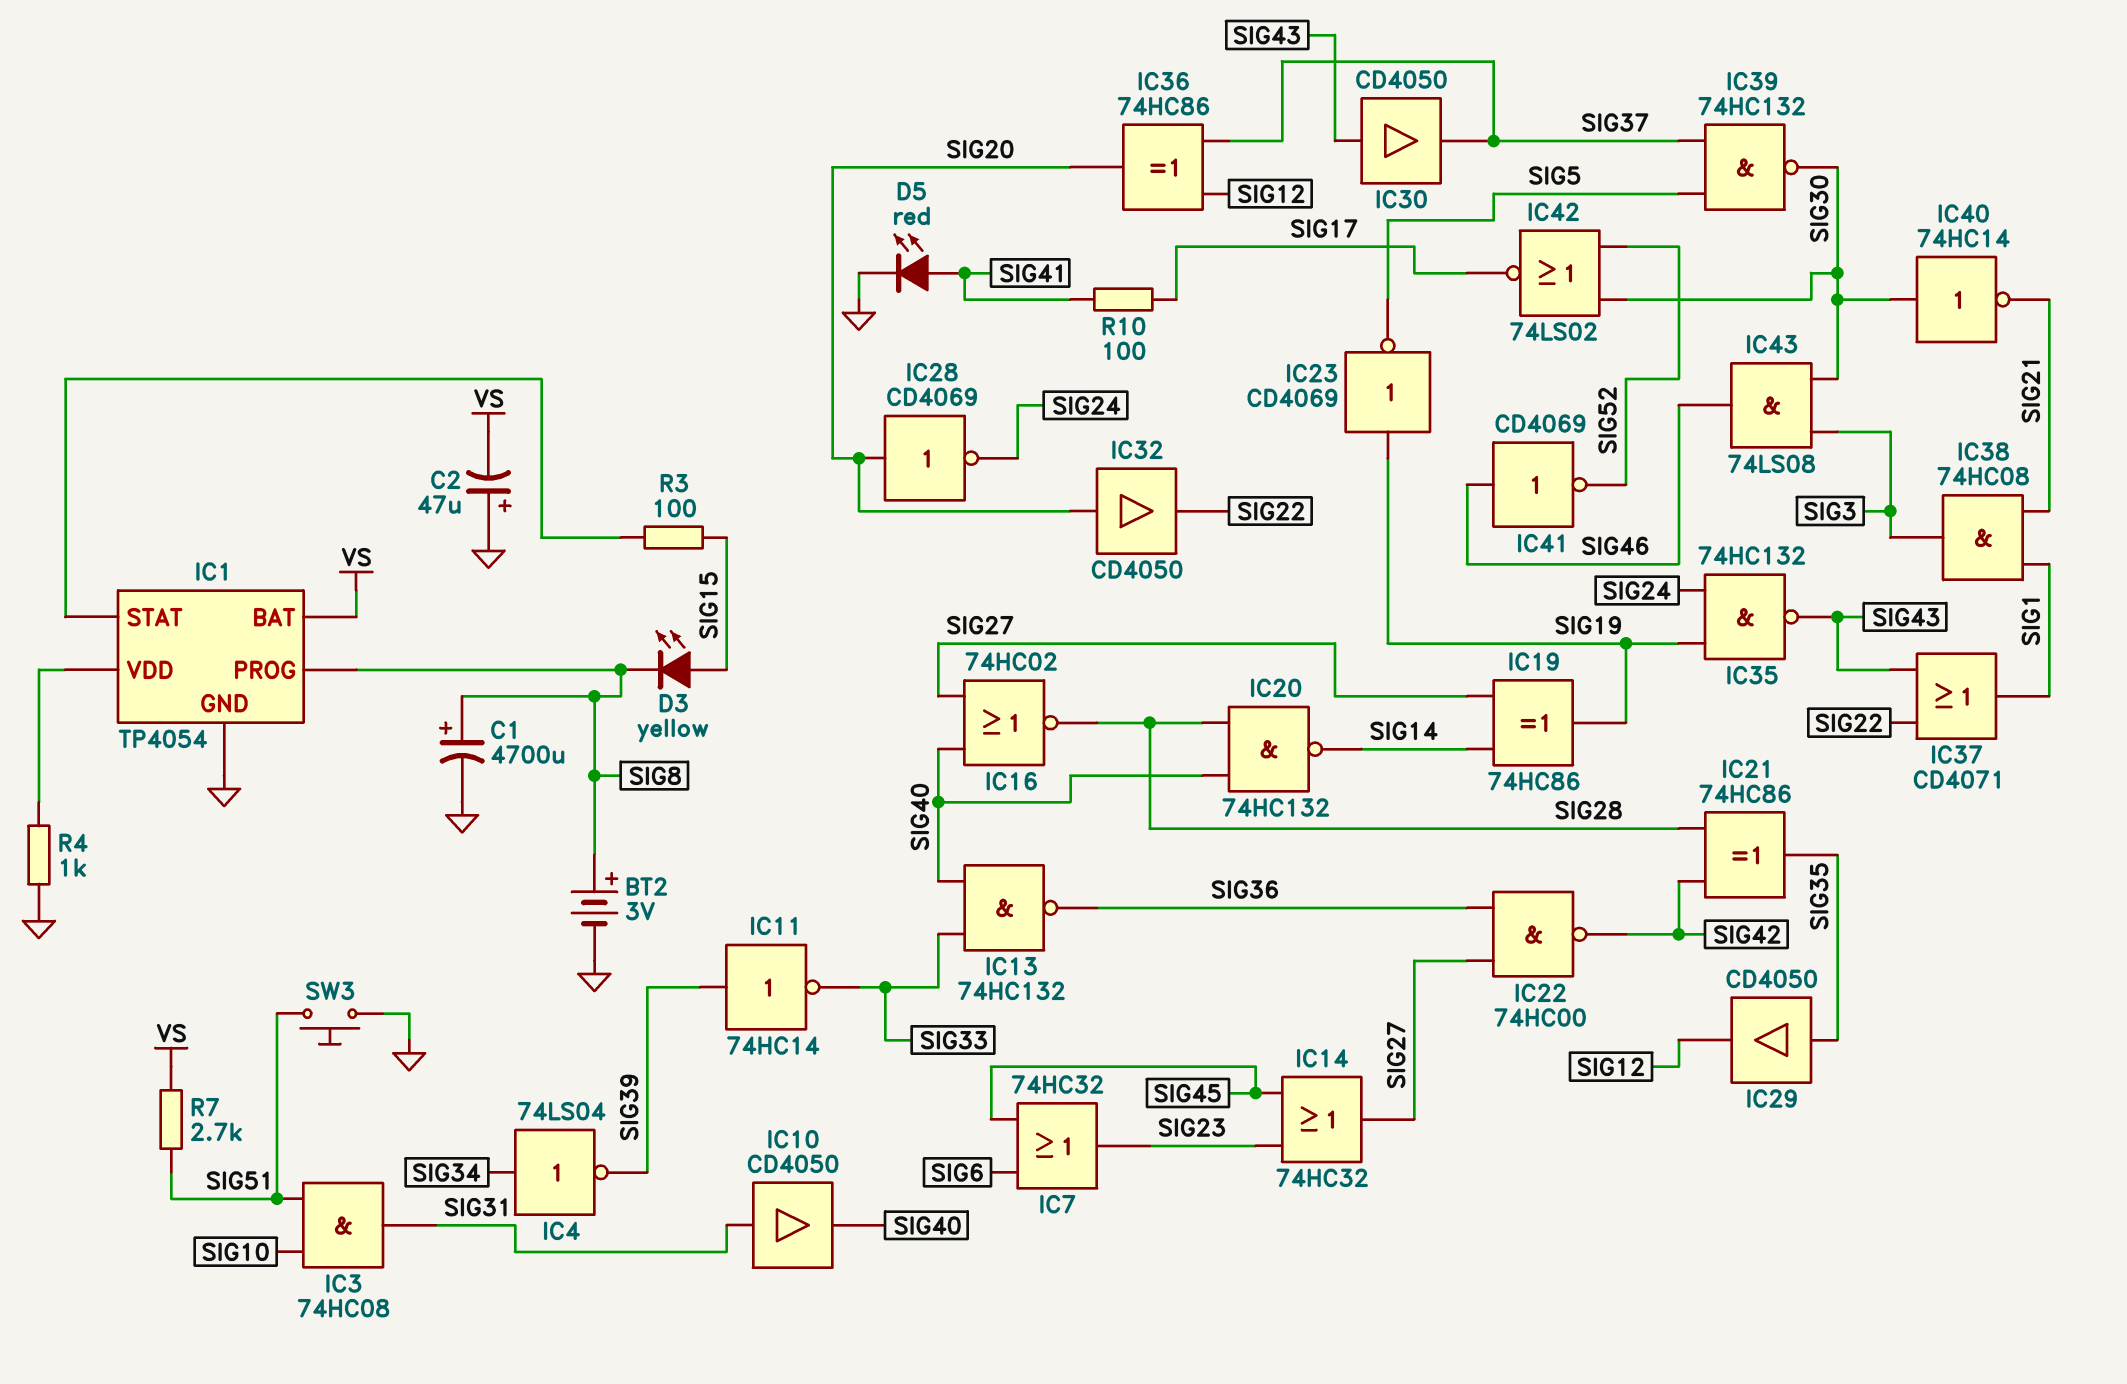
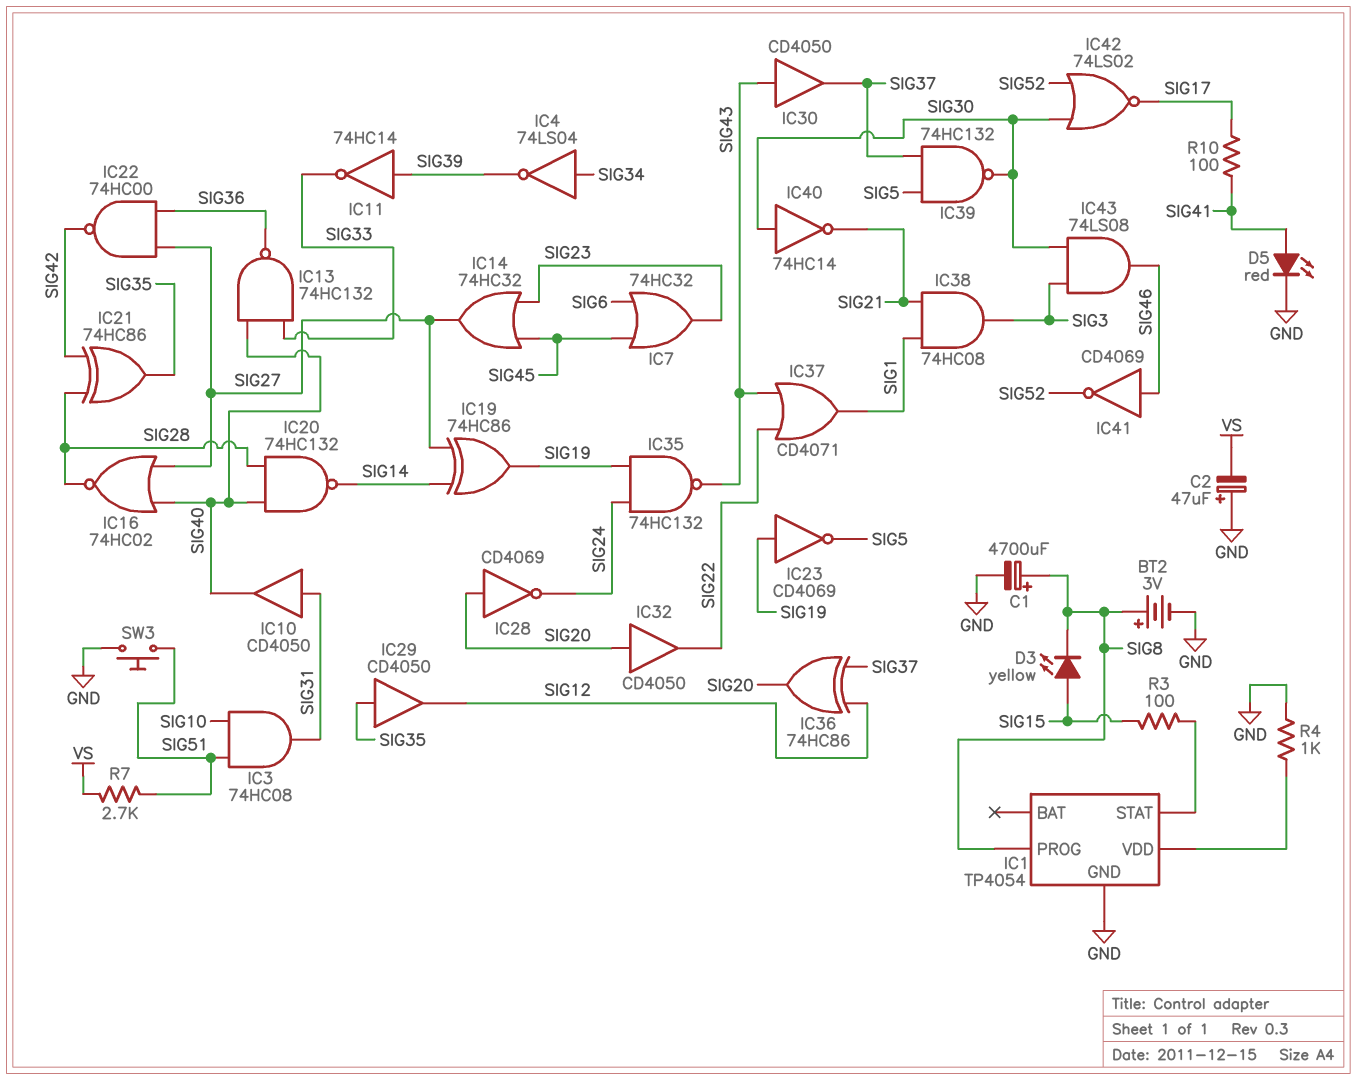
IC1 pin BAT: VS -> none

